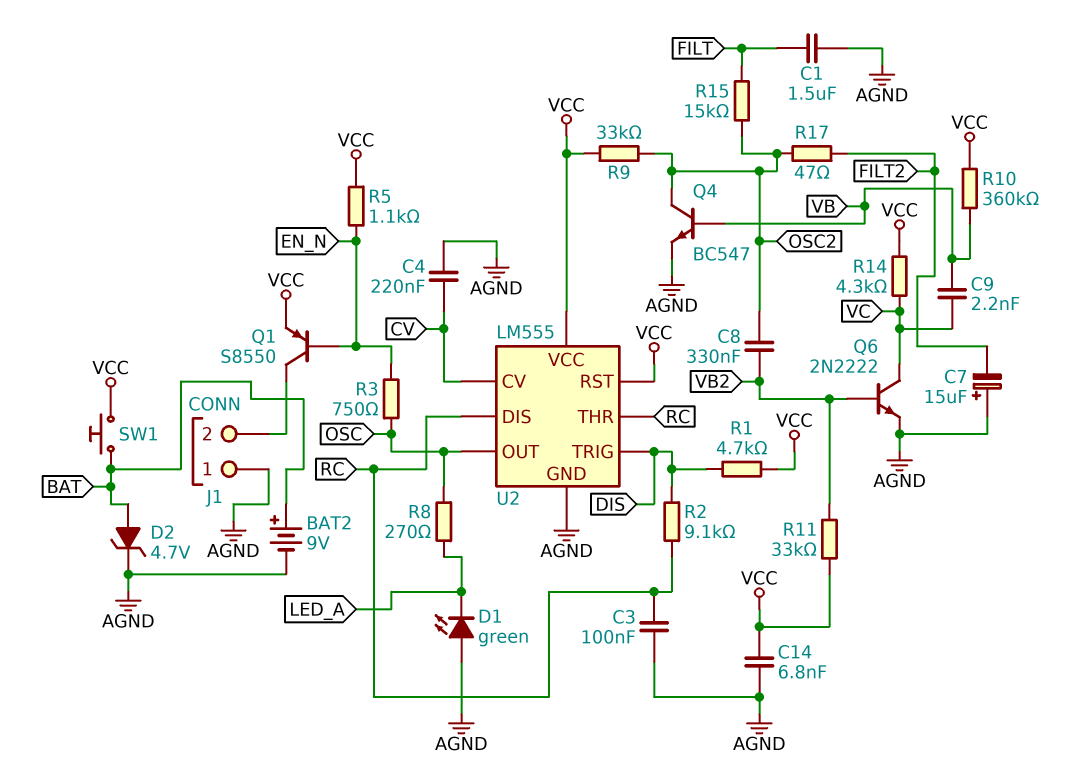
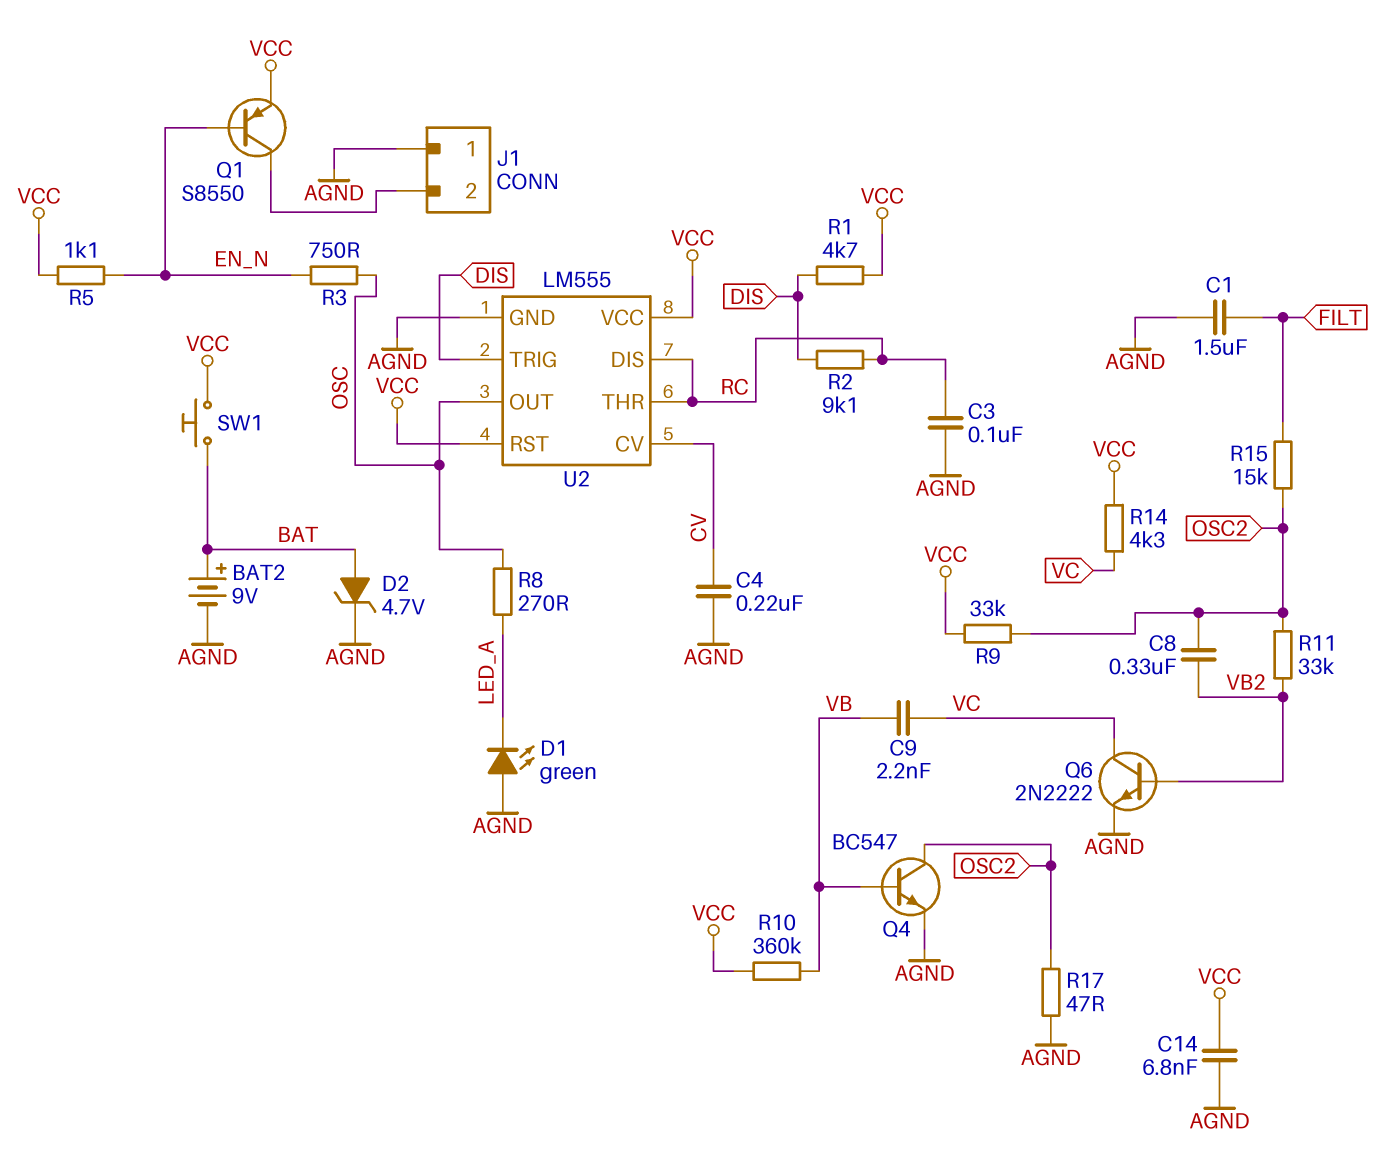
C7: 15uF (plus AGND, minus FILT2) -> none
R11: 33k (VB2, VCC) -> 33k (OSC2, VB2)
R17: 47 (FILT2, OSC2) -> 47 (AGND, OSC2)

